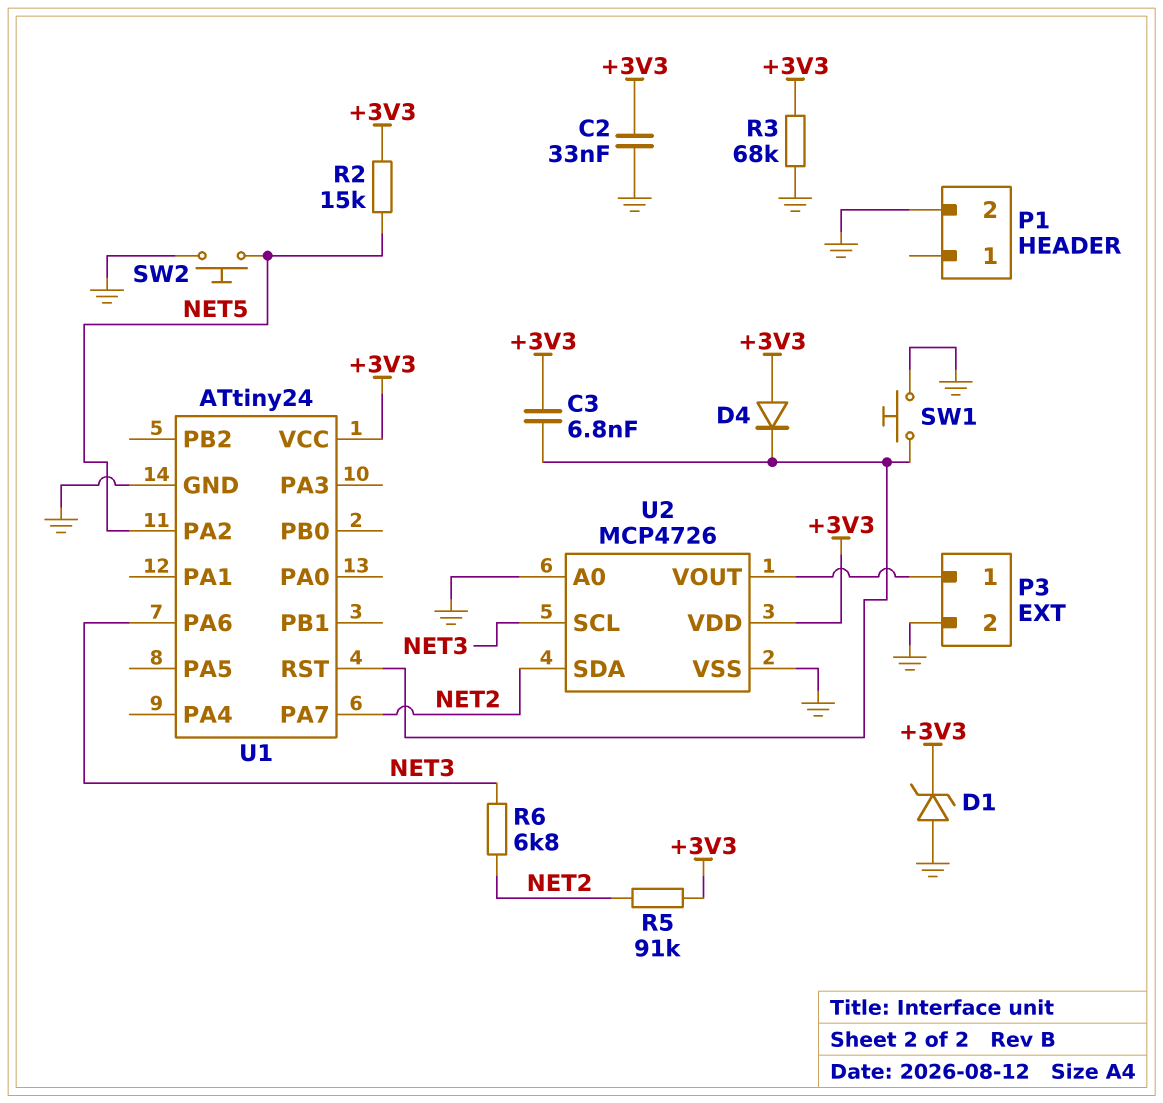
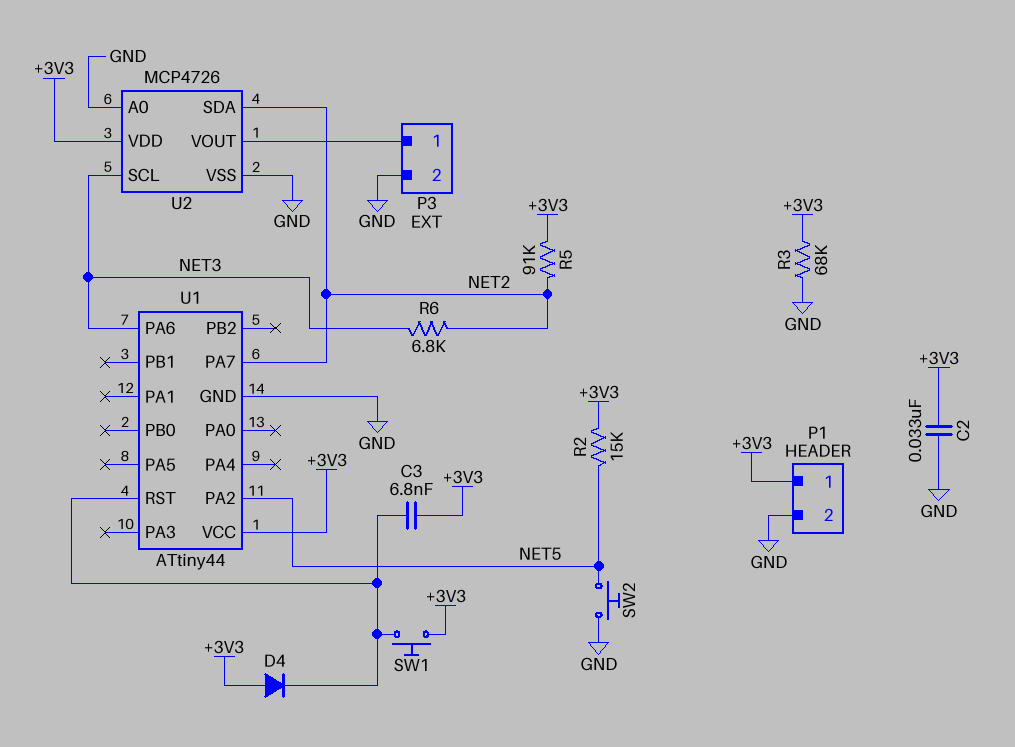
D1: zener (A GND, K +3V3) -> none
P1 pin 1: none -> +3V3
SW1: button (GND, U1/RST) -> button (+3V3, U1/RST)
U1: ATtiny24 -> ATtiny44

